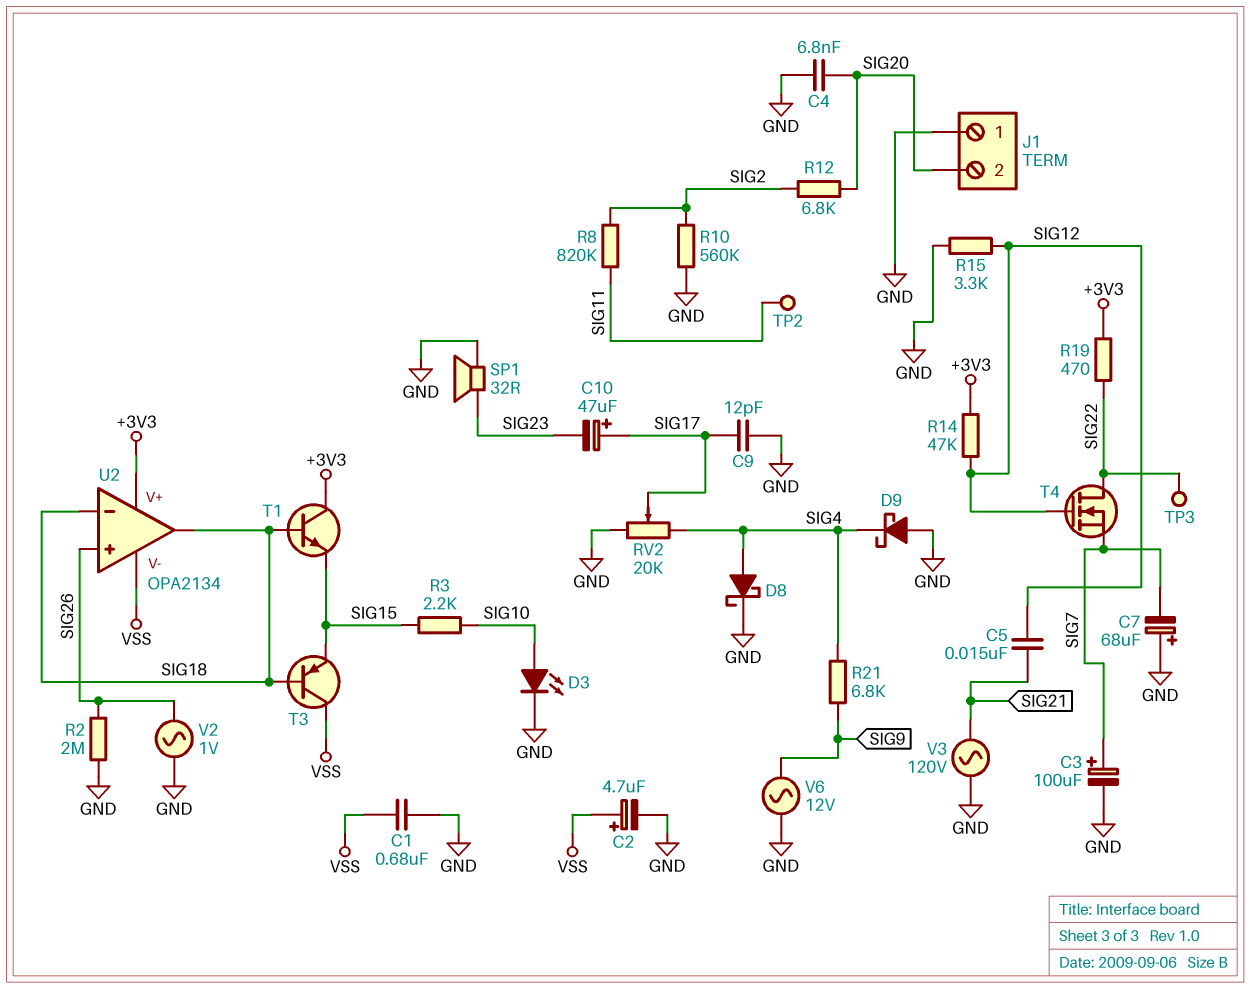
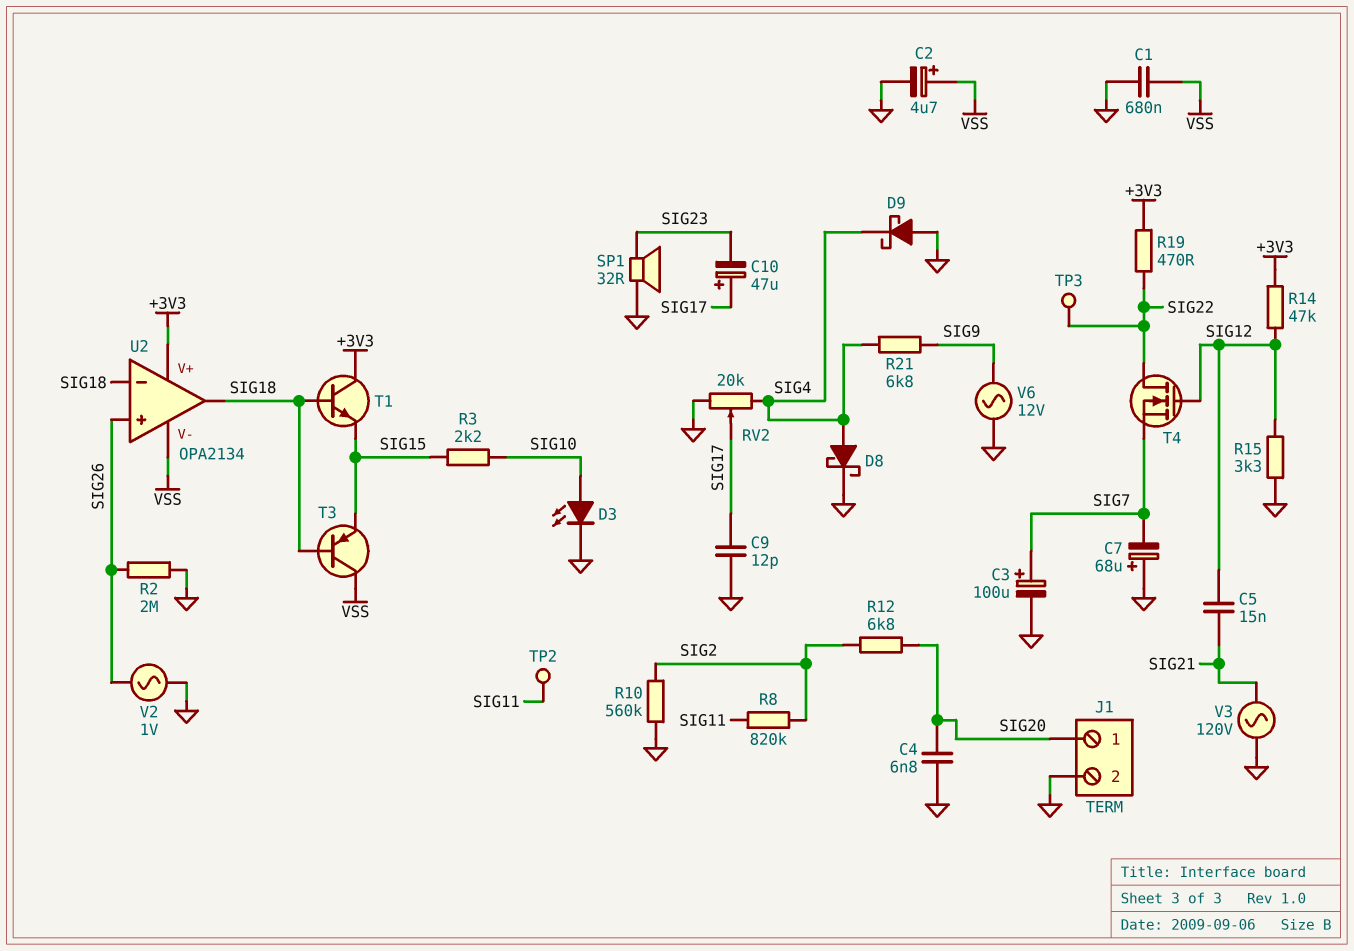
J1 pin 1: GND -> SIG20
J1 pin 2: SIG20 -> GND

